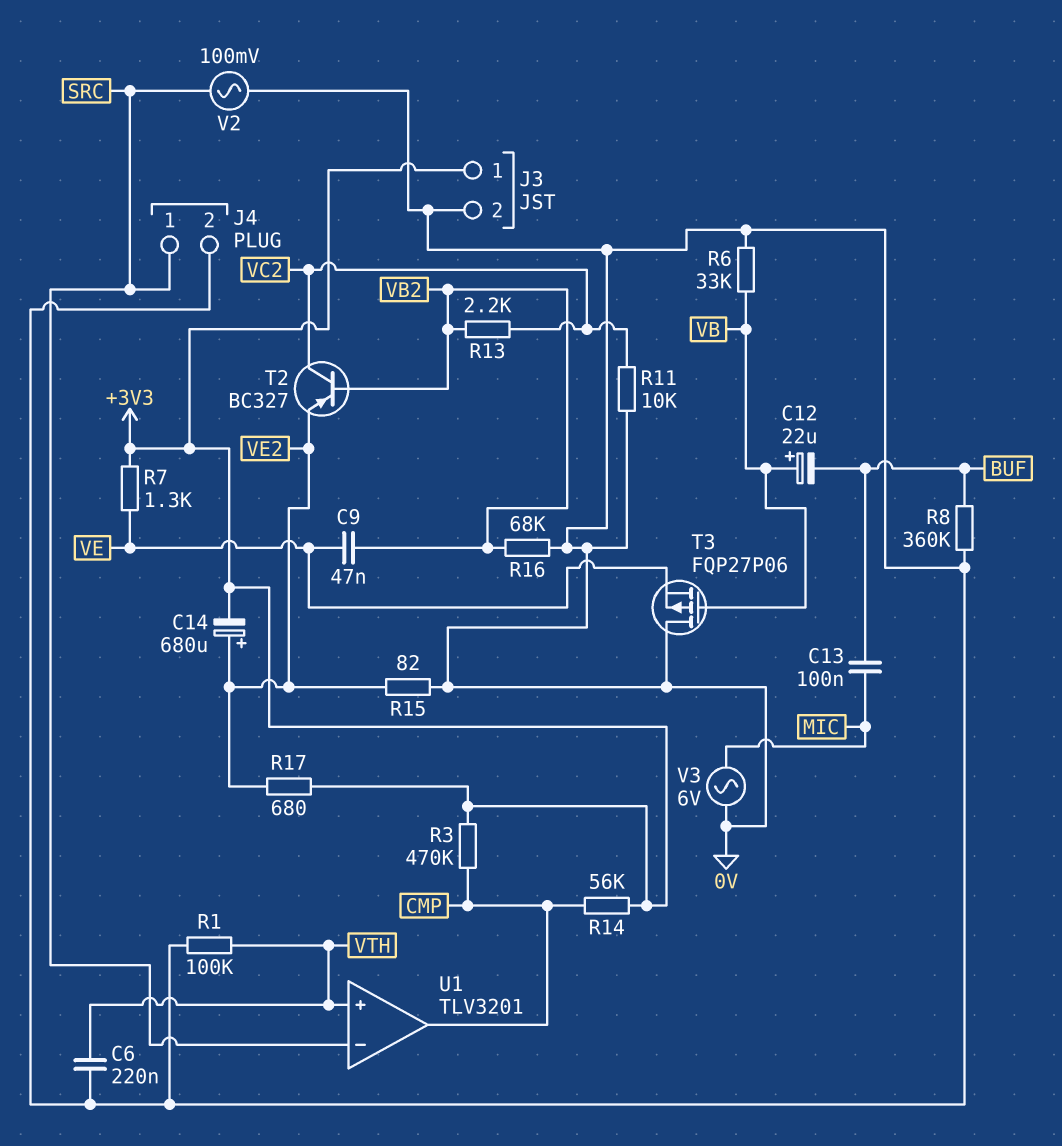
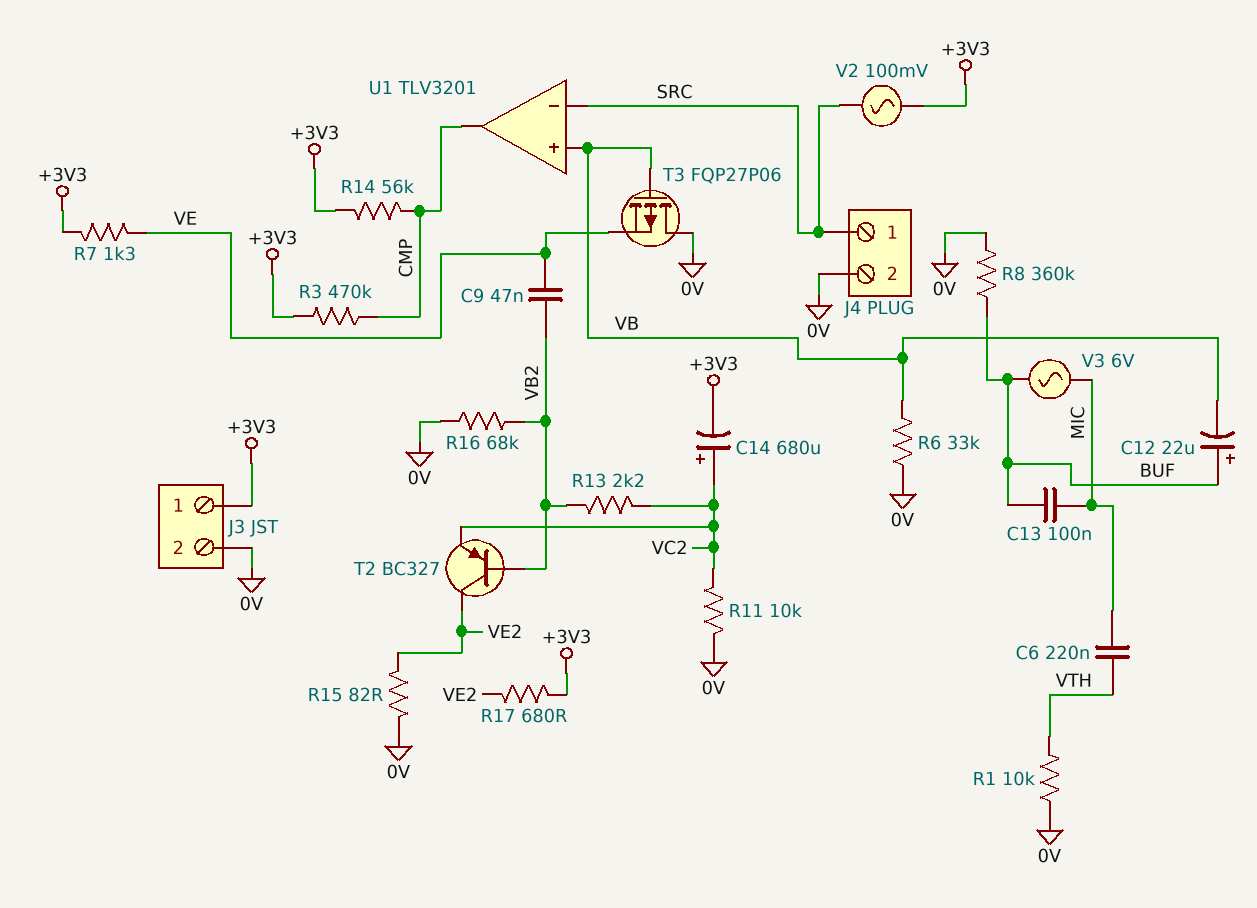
C6: 220nF (0V, VTH) -> 220nF (MIC, VTH)
C12: 22uF (plus VB, minus BUF) -> 22uF (plus BUF, minus VB)
C14: 680uF (plus VE2, minus +3V3) -> 680uF (plus VC2, minus +3V3)
R1: 100k (0V, VTH) -> 10k (0V, VTH)
T2: PNP BC327 (B VB2, C VC2, E VE2) -> PNP BC327 (B VB2, C VE2, E VC2)
U1 pin in+: VTH -> VB
V2: AC 100mV (0V, SRC) -> AC 100mV (+3V3, SRC)
V3: AC 6V (0V, MIC) -> AC 6V (BUF, MIC)

